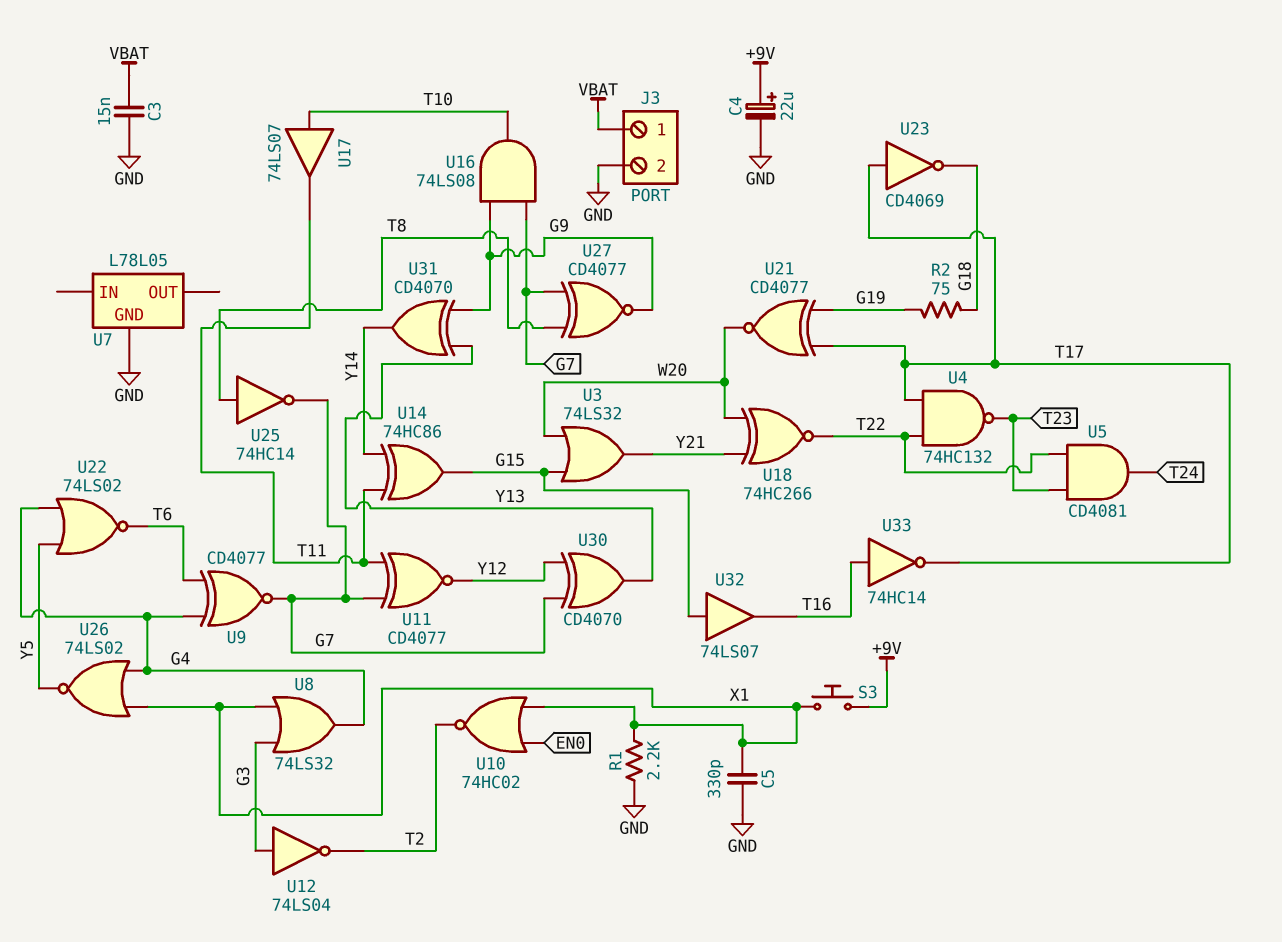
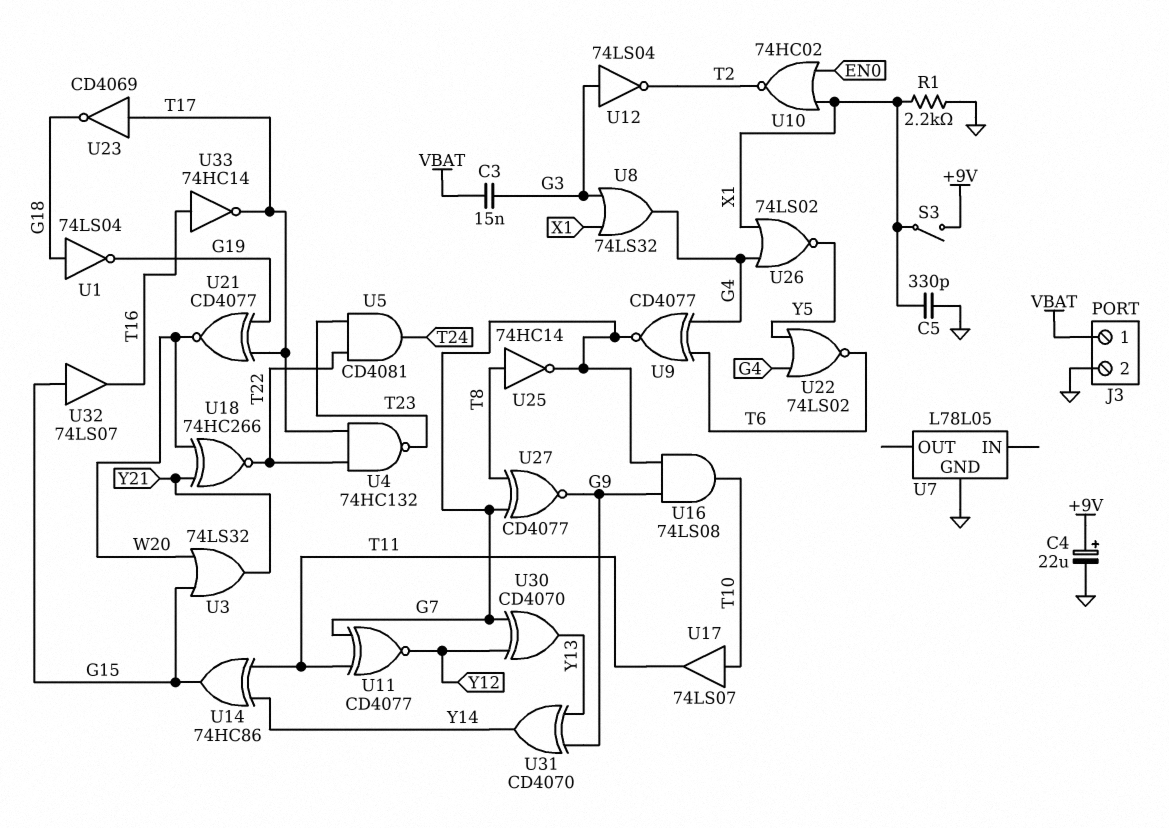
C3: 15nF (GND, VBAT) -> 15nF (G3, VBAT)
R2: 75 (G18, G19) -> none
S3: button (+9V, X1) -> switch (+9V, X1)
U1: none -> NOT 74LS04 (in G18, out G19)

